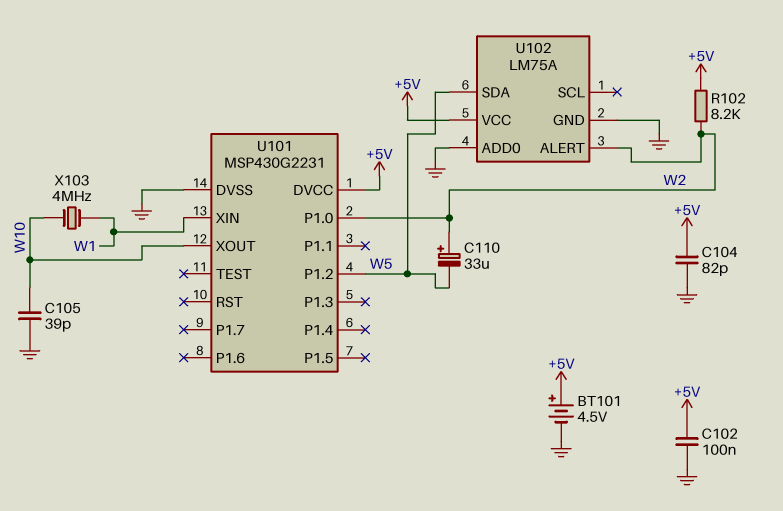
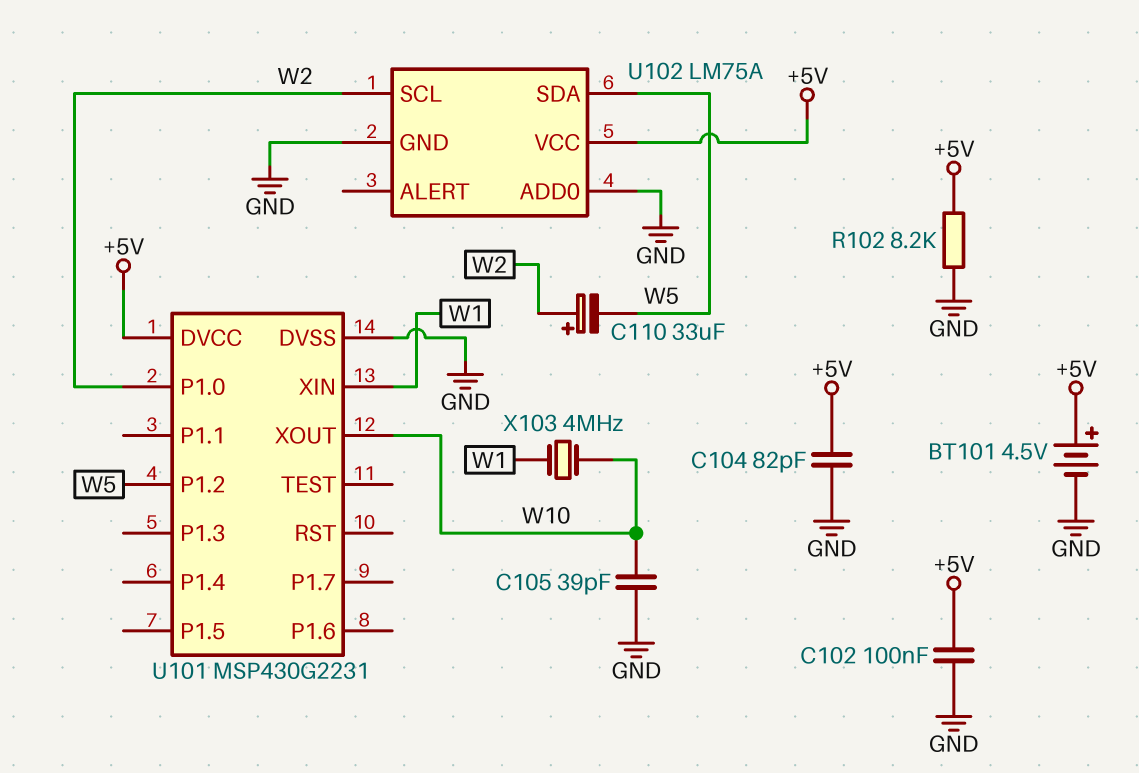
R102: 8.2k (+5V, W2) -> 8.2k (+5V, GND)
U102 pin ALERT: W2 -> none
U102 pin SCL: none -> W2

